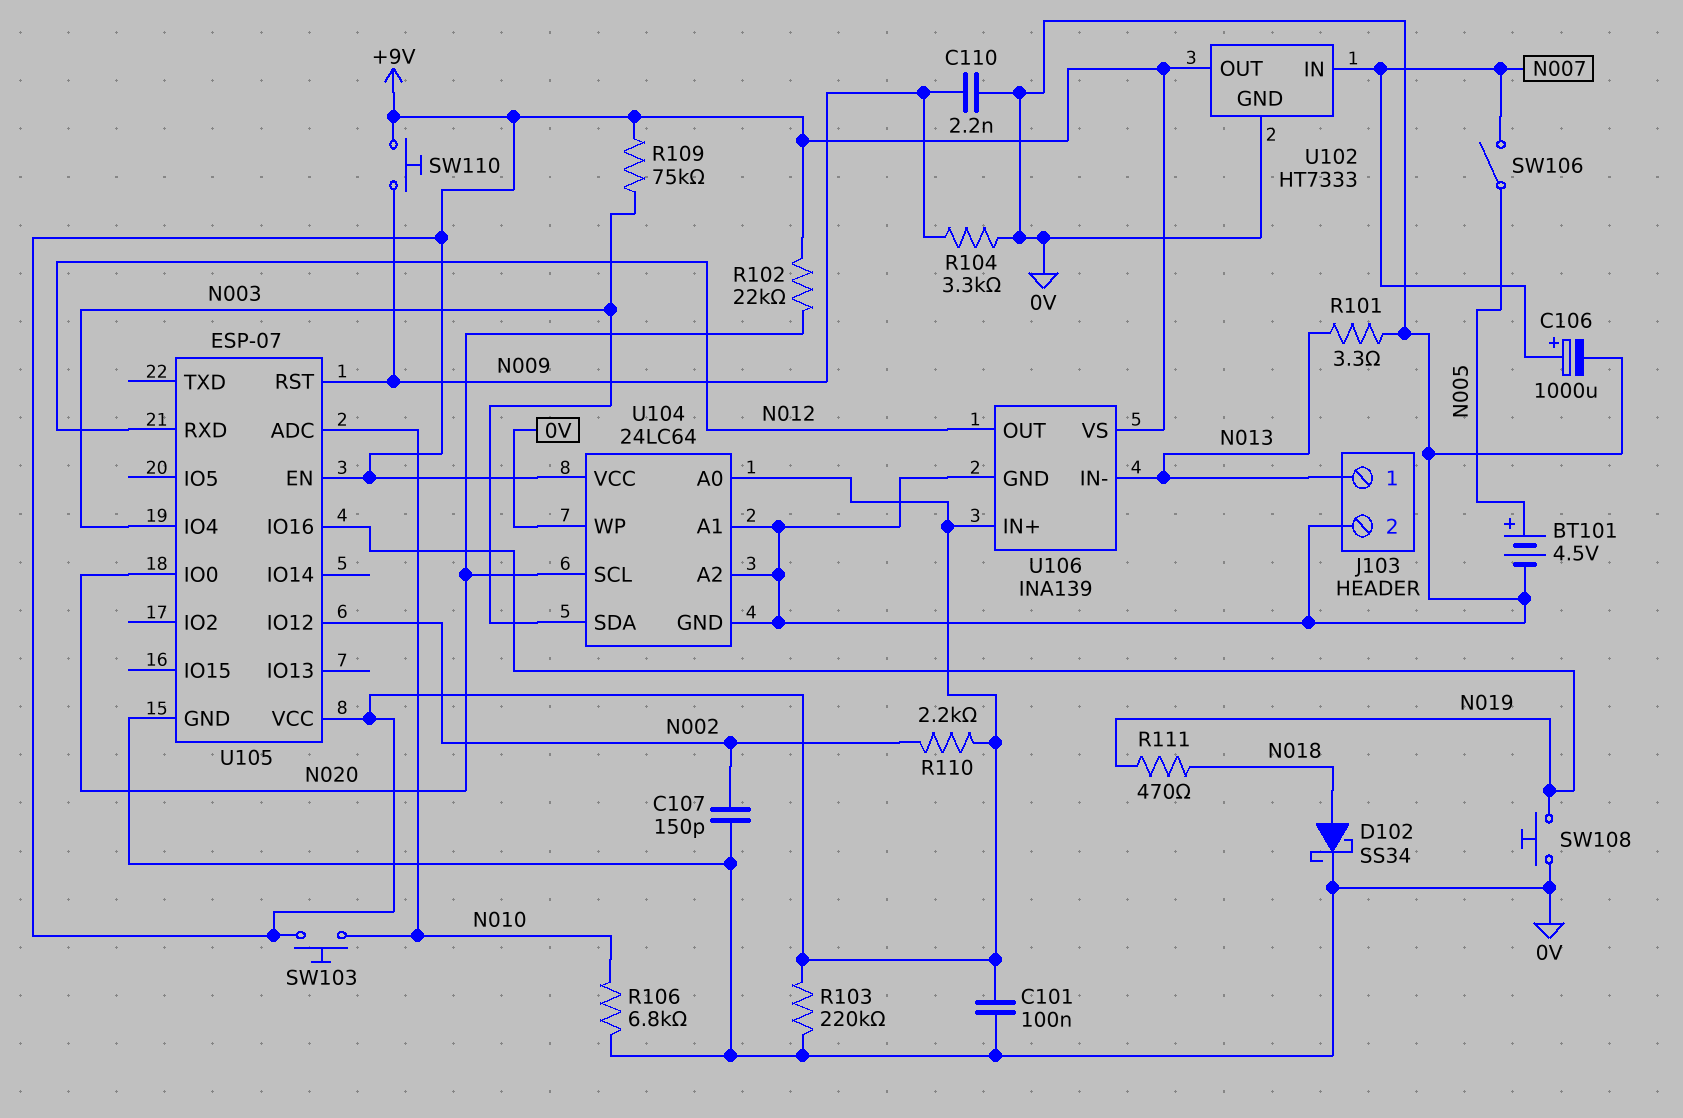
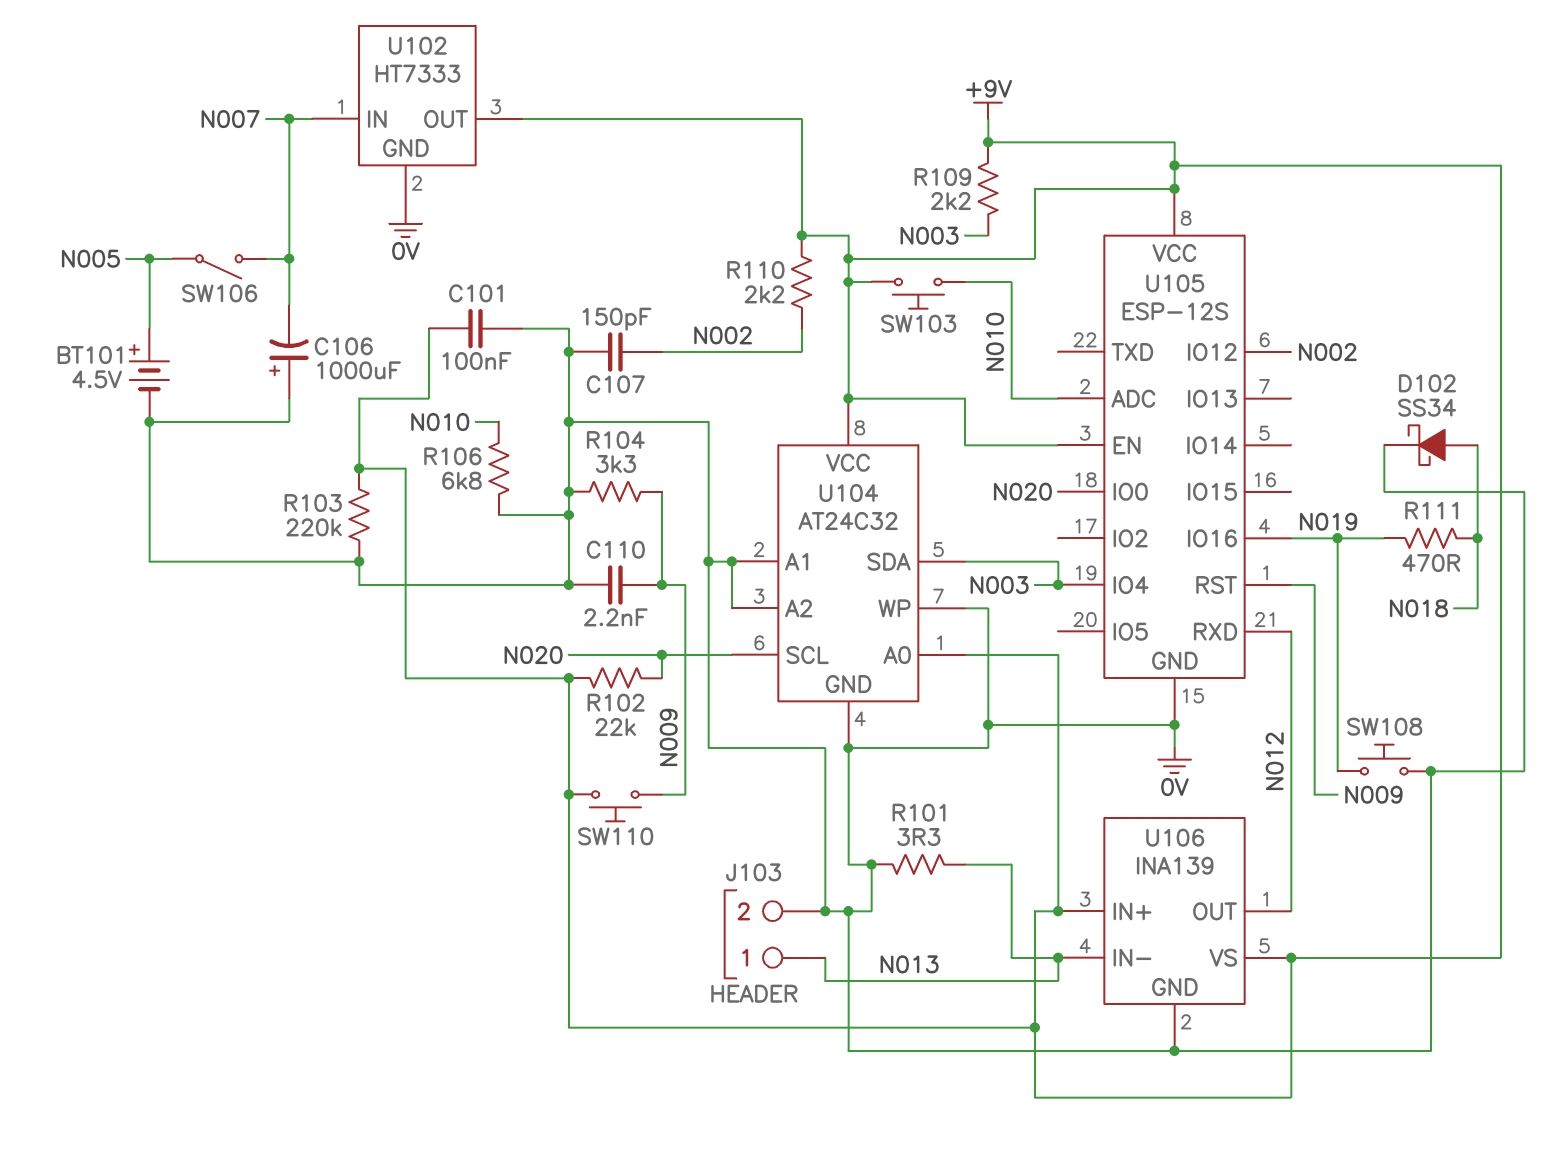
C106: 1000uF (plus N007, minus 0V) -> 1000uF (plus 0V, minus N007)
R109: 75k (+9V, N003) -> 2.2k (+9V, N003)
U104: 24LC64 -> AT24C32
U105: ESP-07 -> ESP-12S

